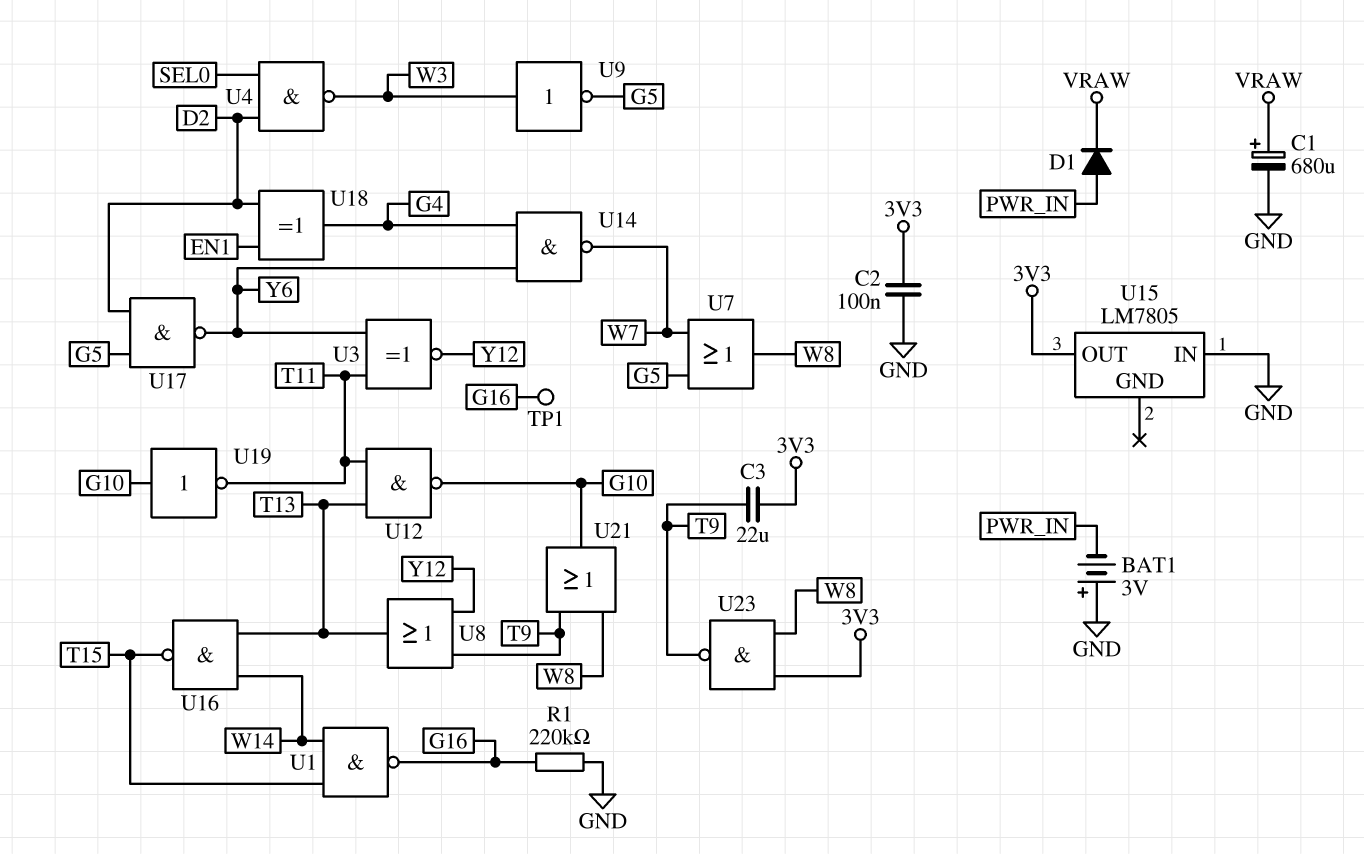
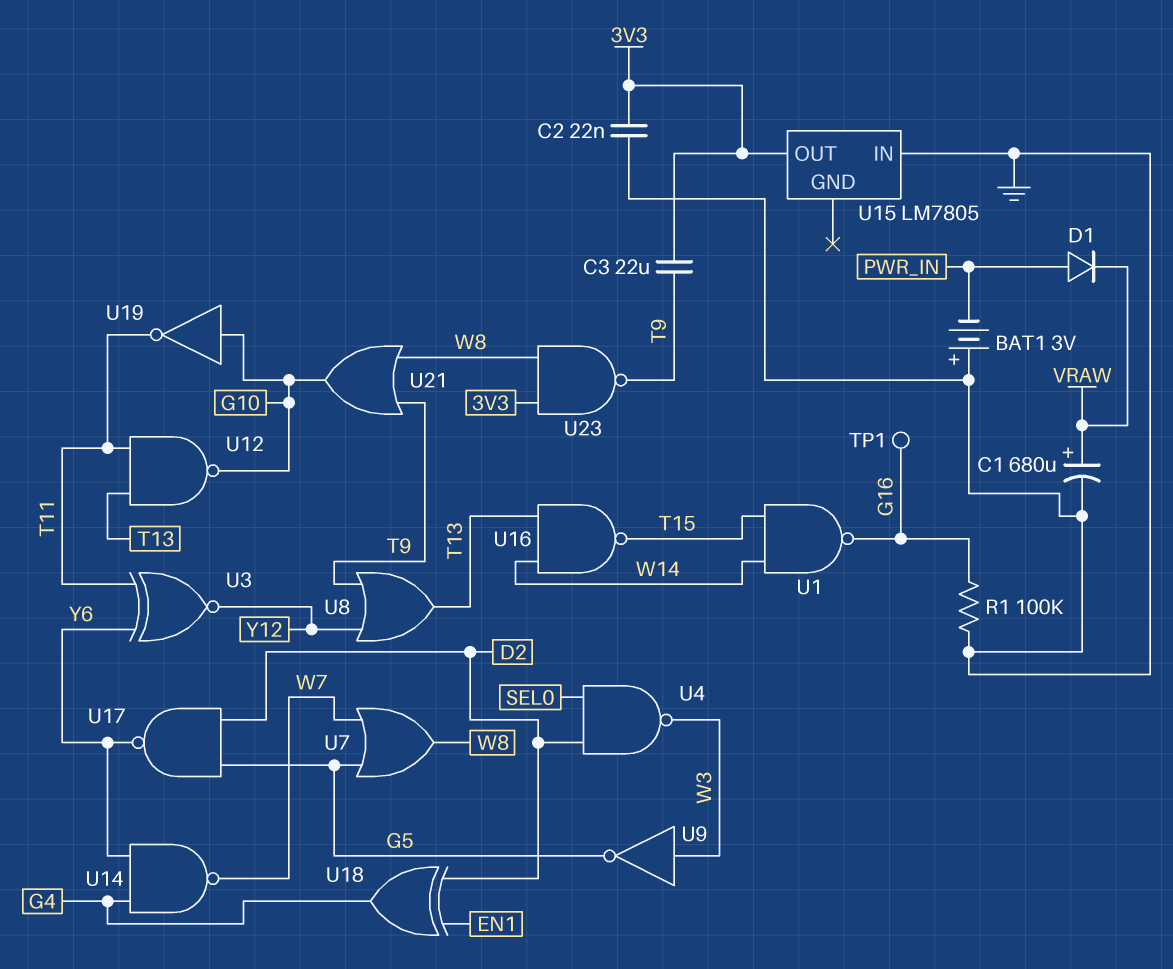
C2: 100nF (3V3, GND) -> 22nF (3V3, GND)
R1: 220k (G16, GND) -> 100k (G16, GND)

